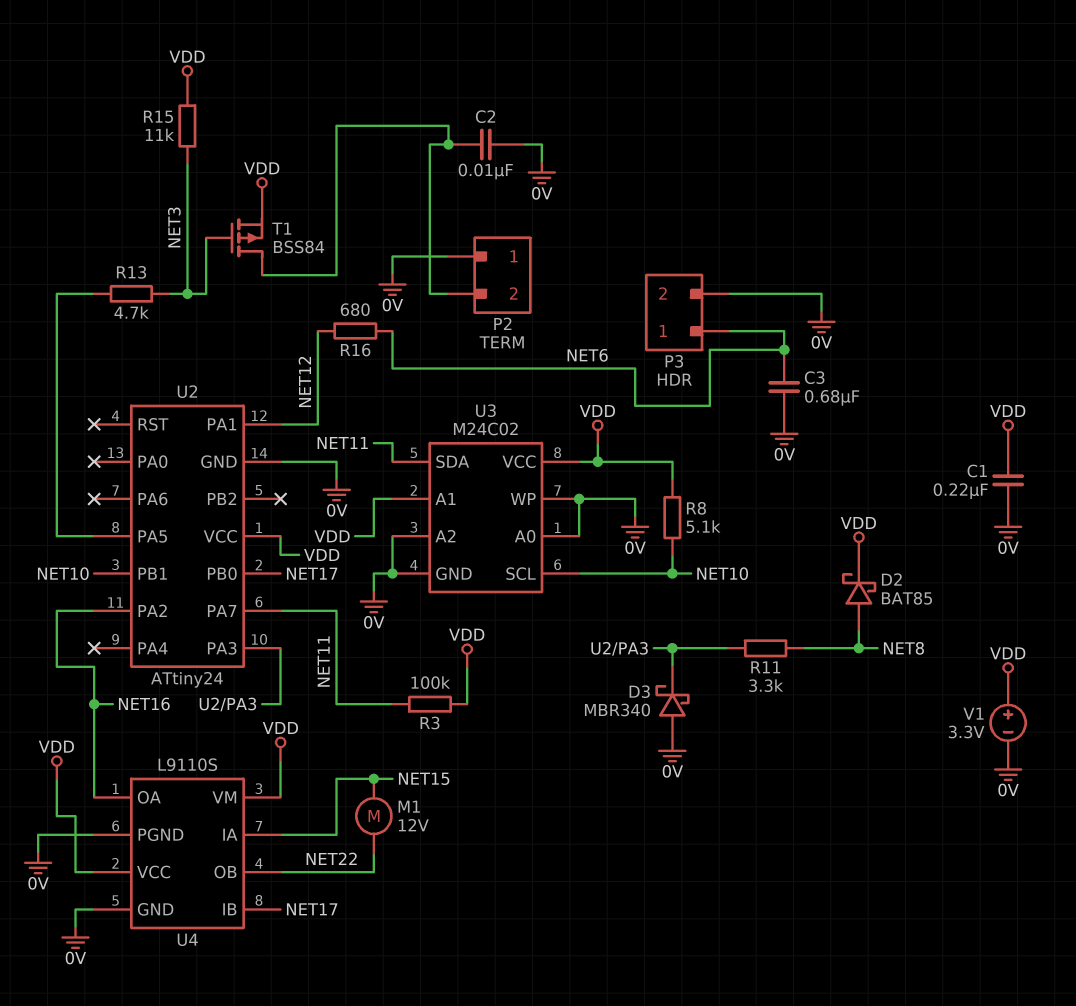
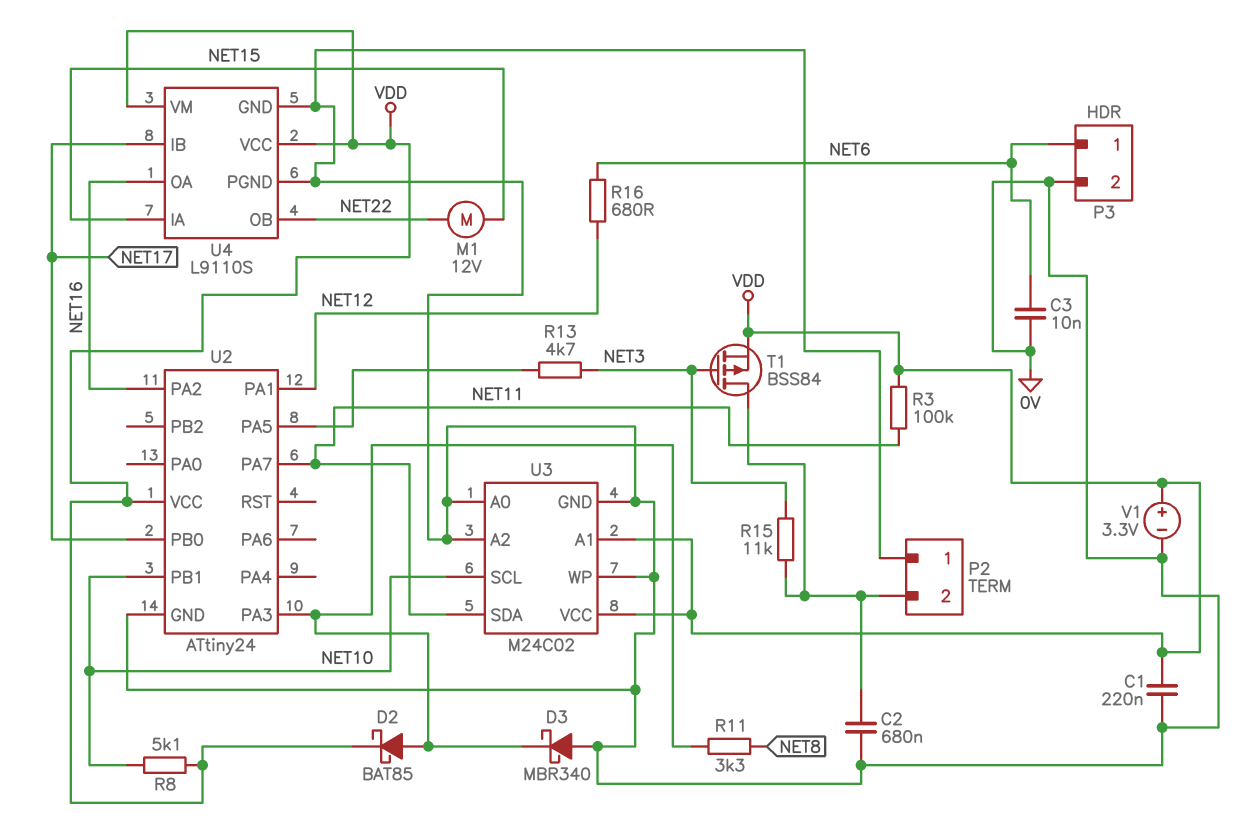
C2: 10nF (0V, P2/2) -> 680nF (0V, P2/2)
C3: 680nF (0V, NET6) -> 10nF (0V, NET6)
D2: schottky BAT85 (A NET8, K VDD) -> schottky BAT85 (A U2/PA3, K VDD)
R15: 11k (NET3, VDD) -> 11k (NET3, P2/2)

